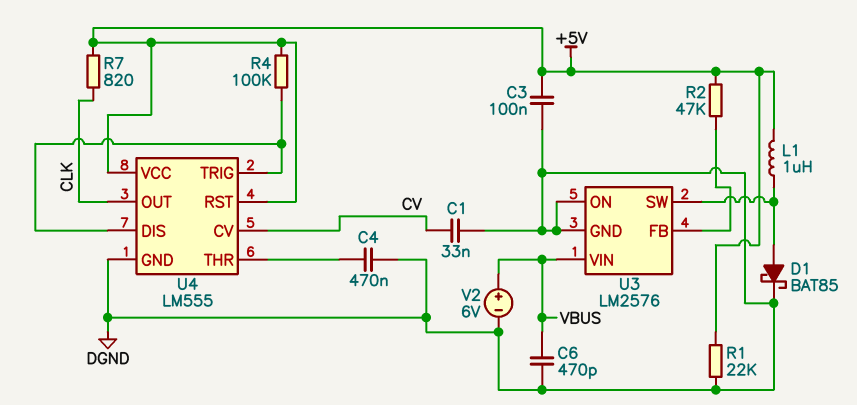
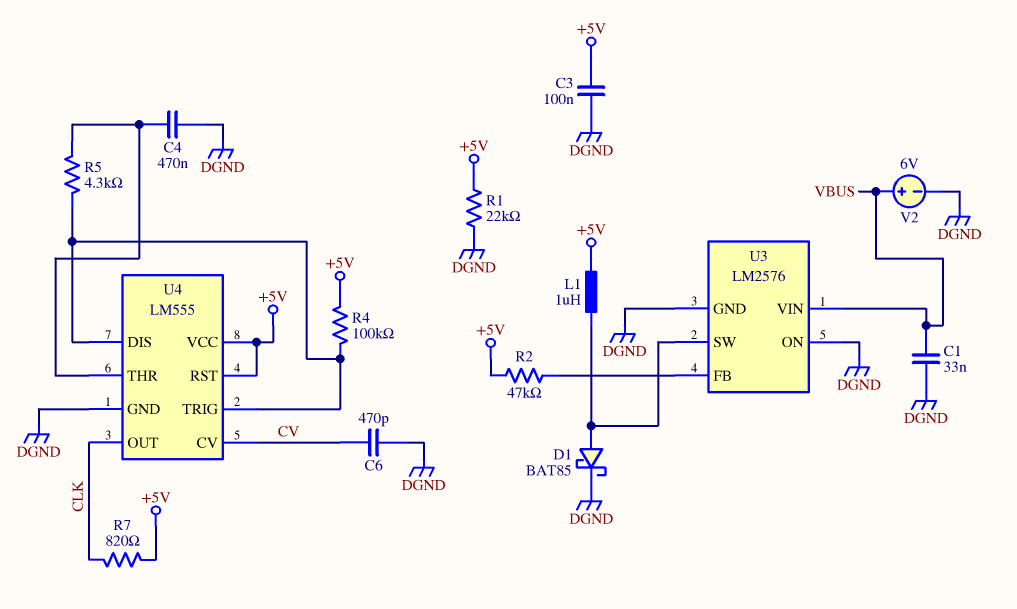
C1: 33nF (CV, DGND) -> 33nF (DGND, VBUS)
C6: 470pF (DGND, VBUS) -> 470pF (CV, DGND)
R5: none -> 4.3k (U4/DIS, U4/THR)

